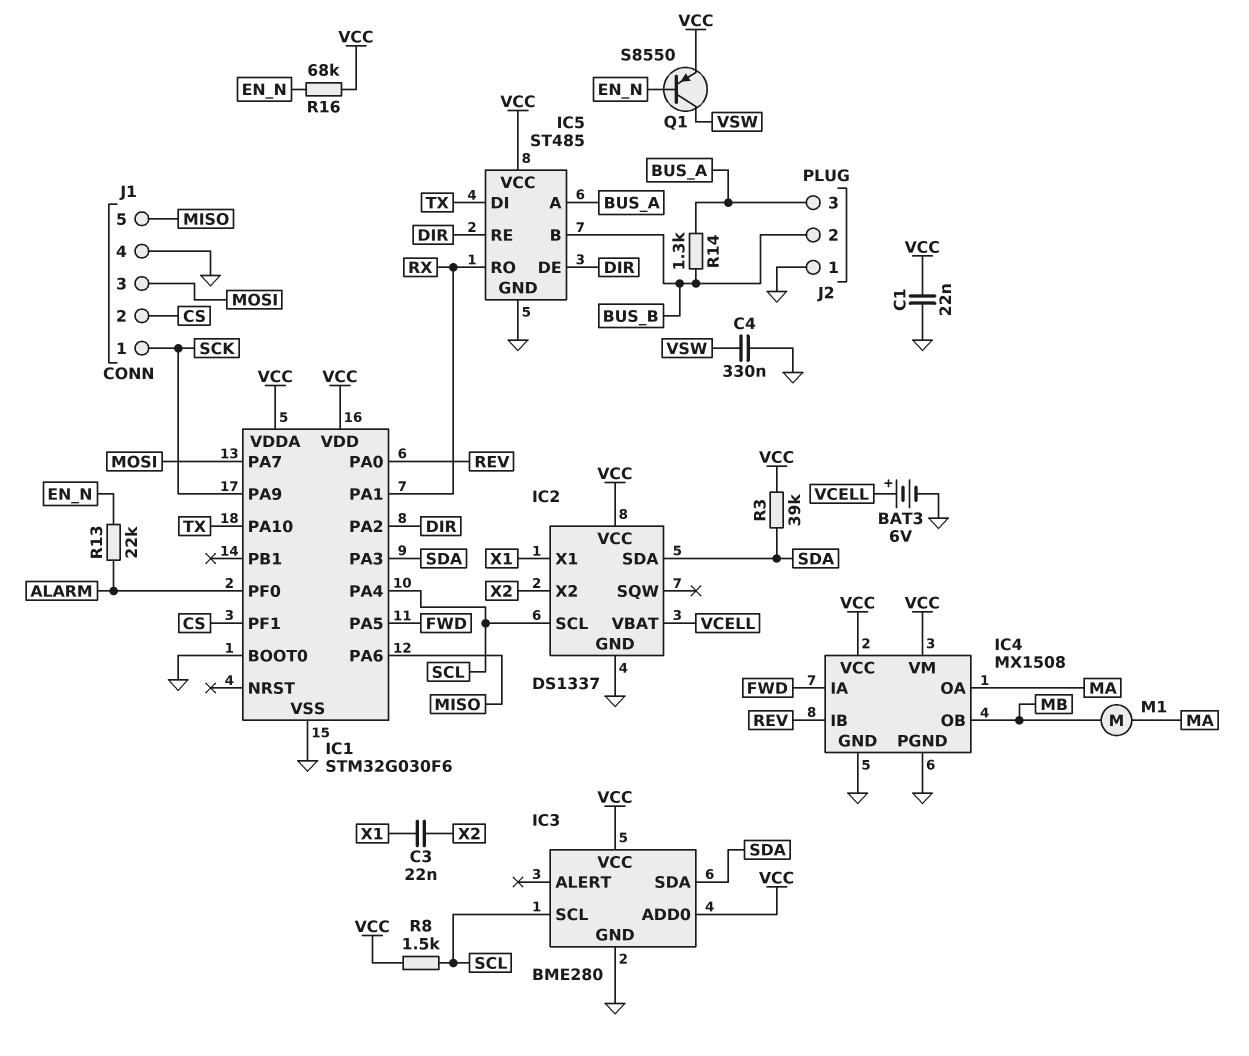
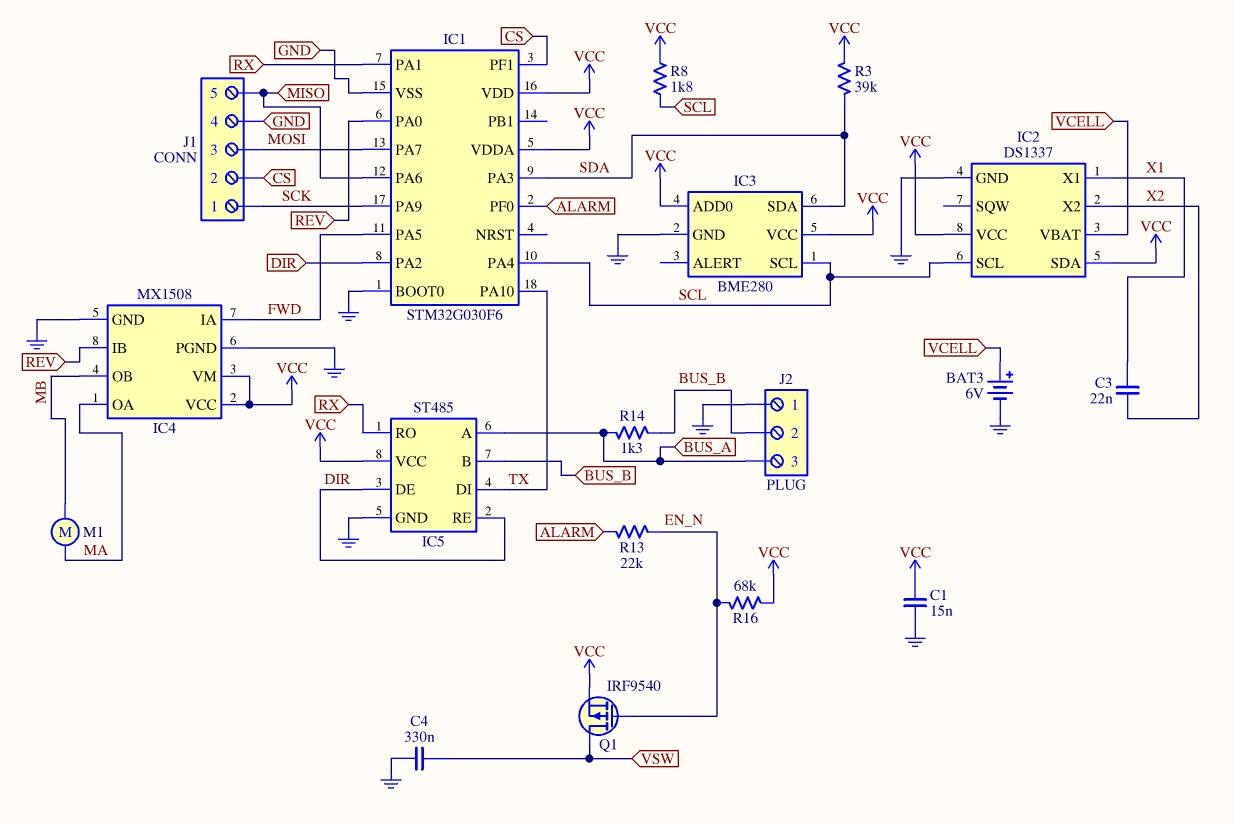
C1: 22nF (GND, VCC) -> 15nF (GND, VCC)
IC2 pin SDA: SDA -> VCC
Q1: PNP S8550 (B EN_N, C VSW, E VCC) -> PMOS IRF9540 (G EN_N, D VSW, S VCC)
R8: 1.5k (SCL, VCC) -> 1.8k (SCL, VCC)

